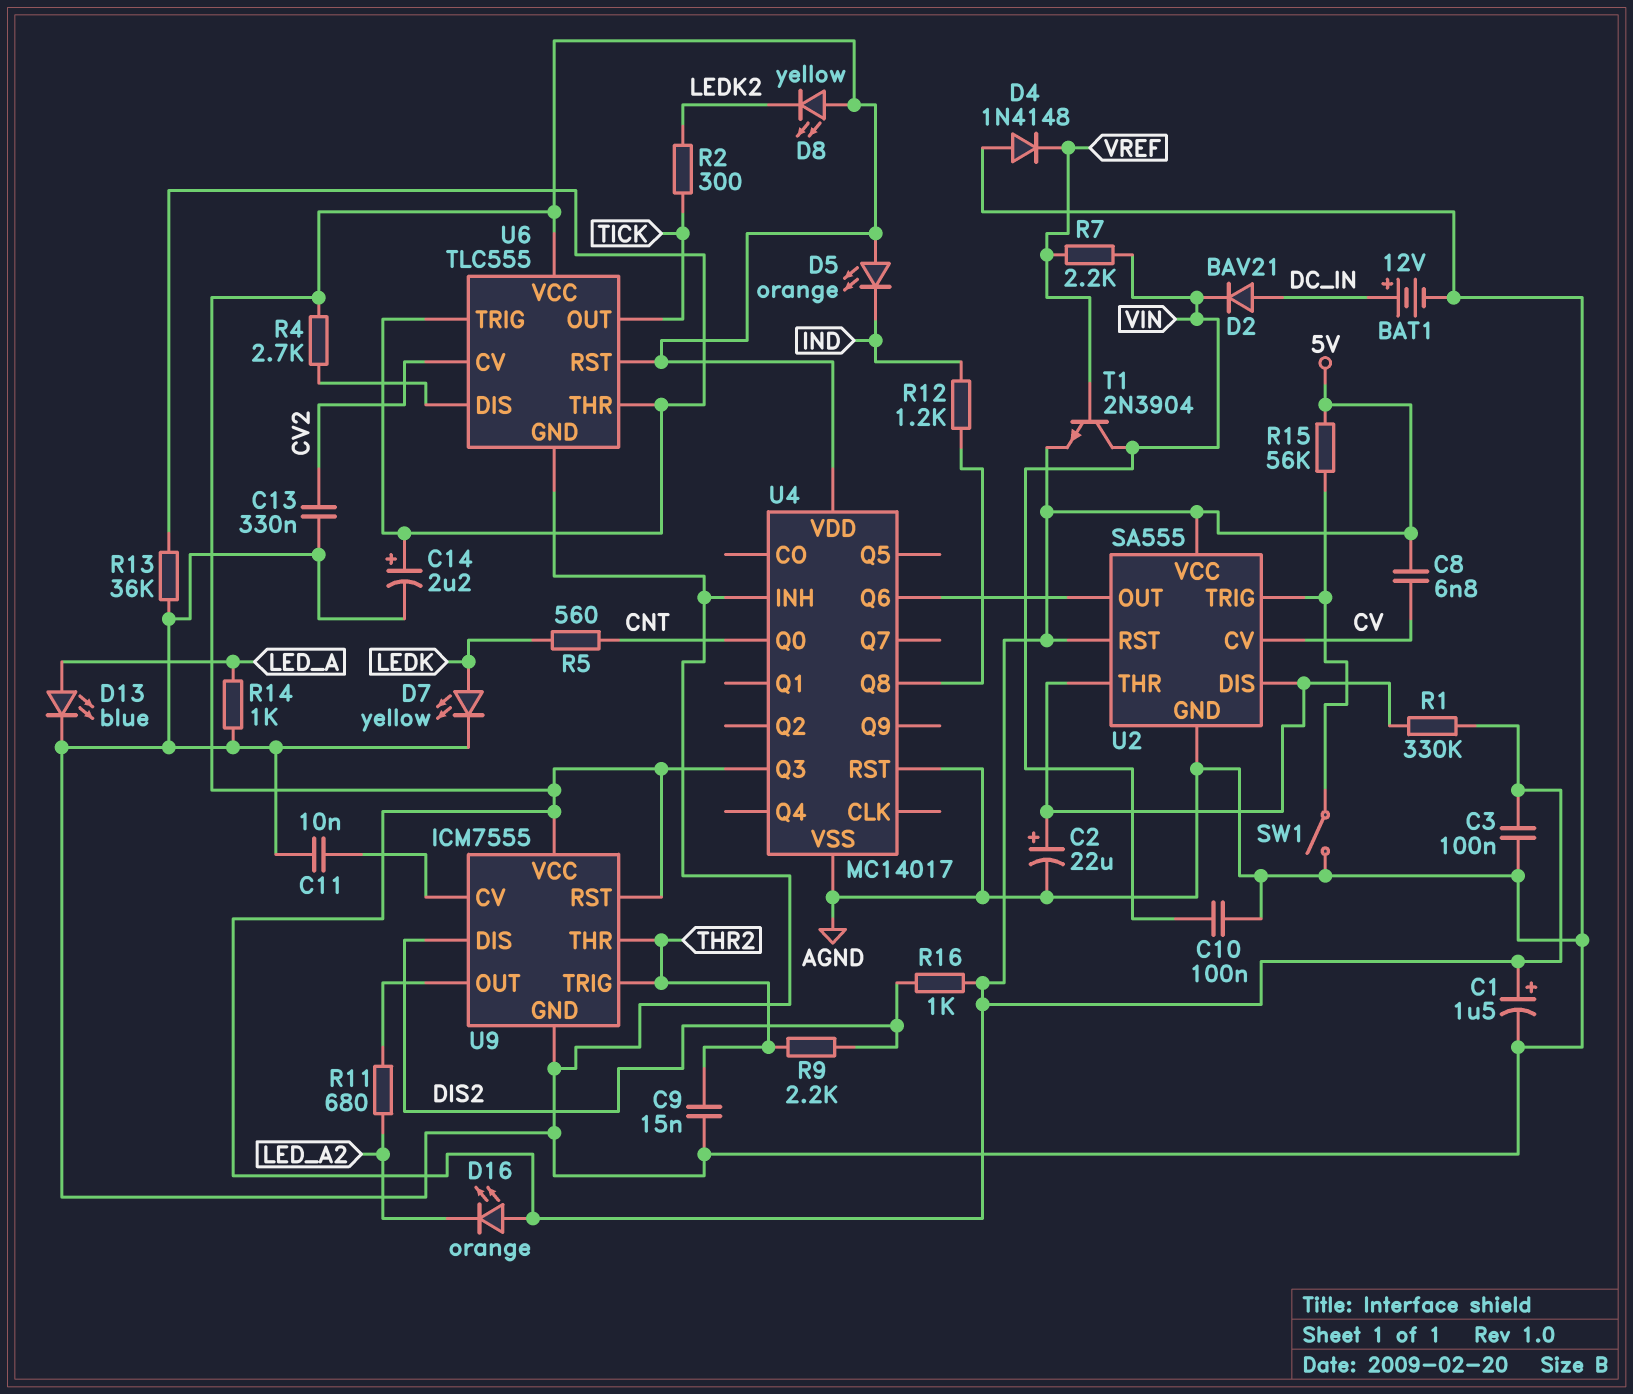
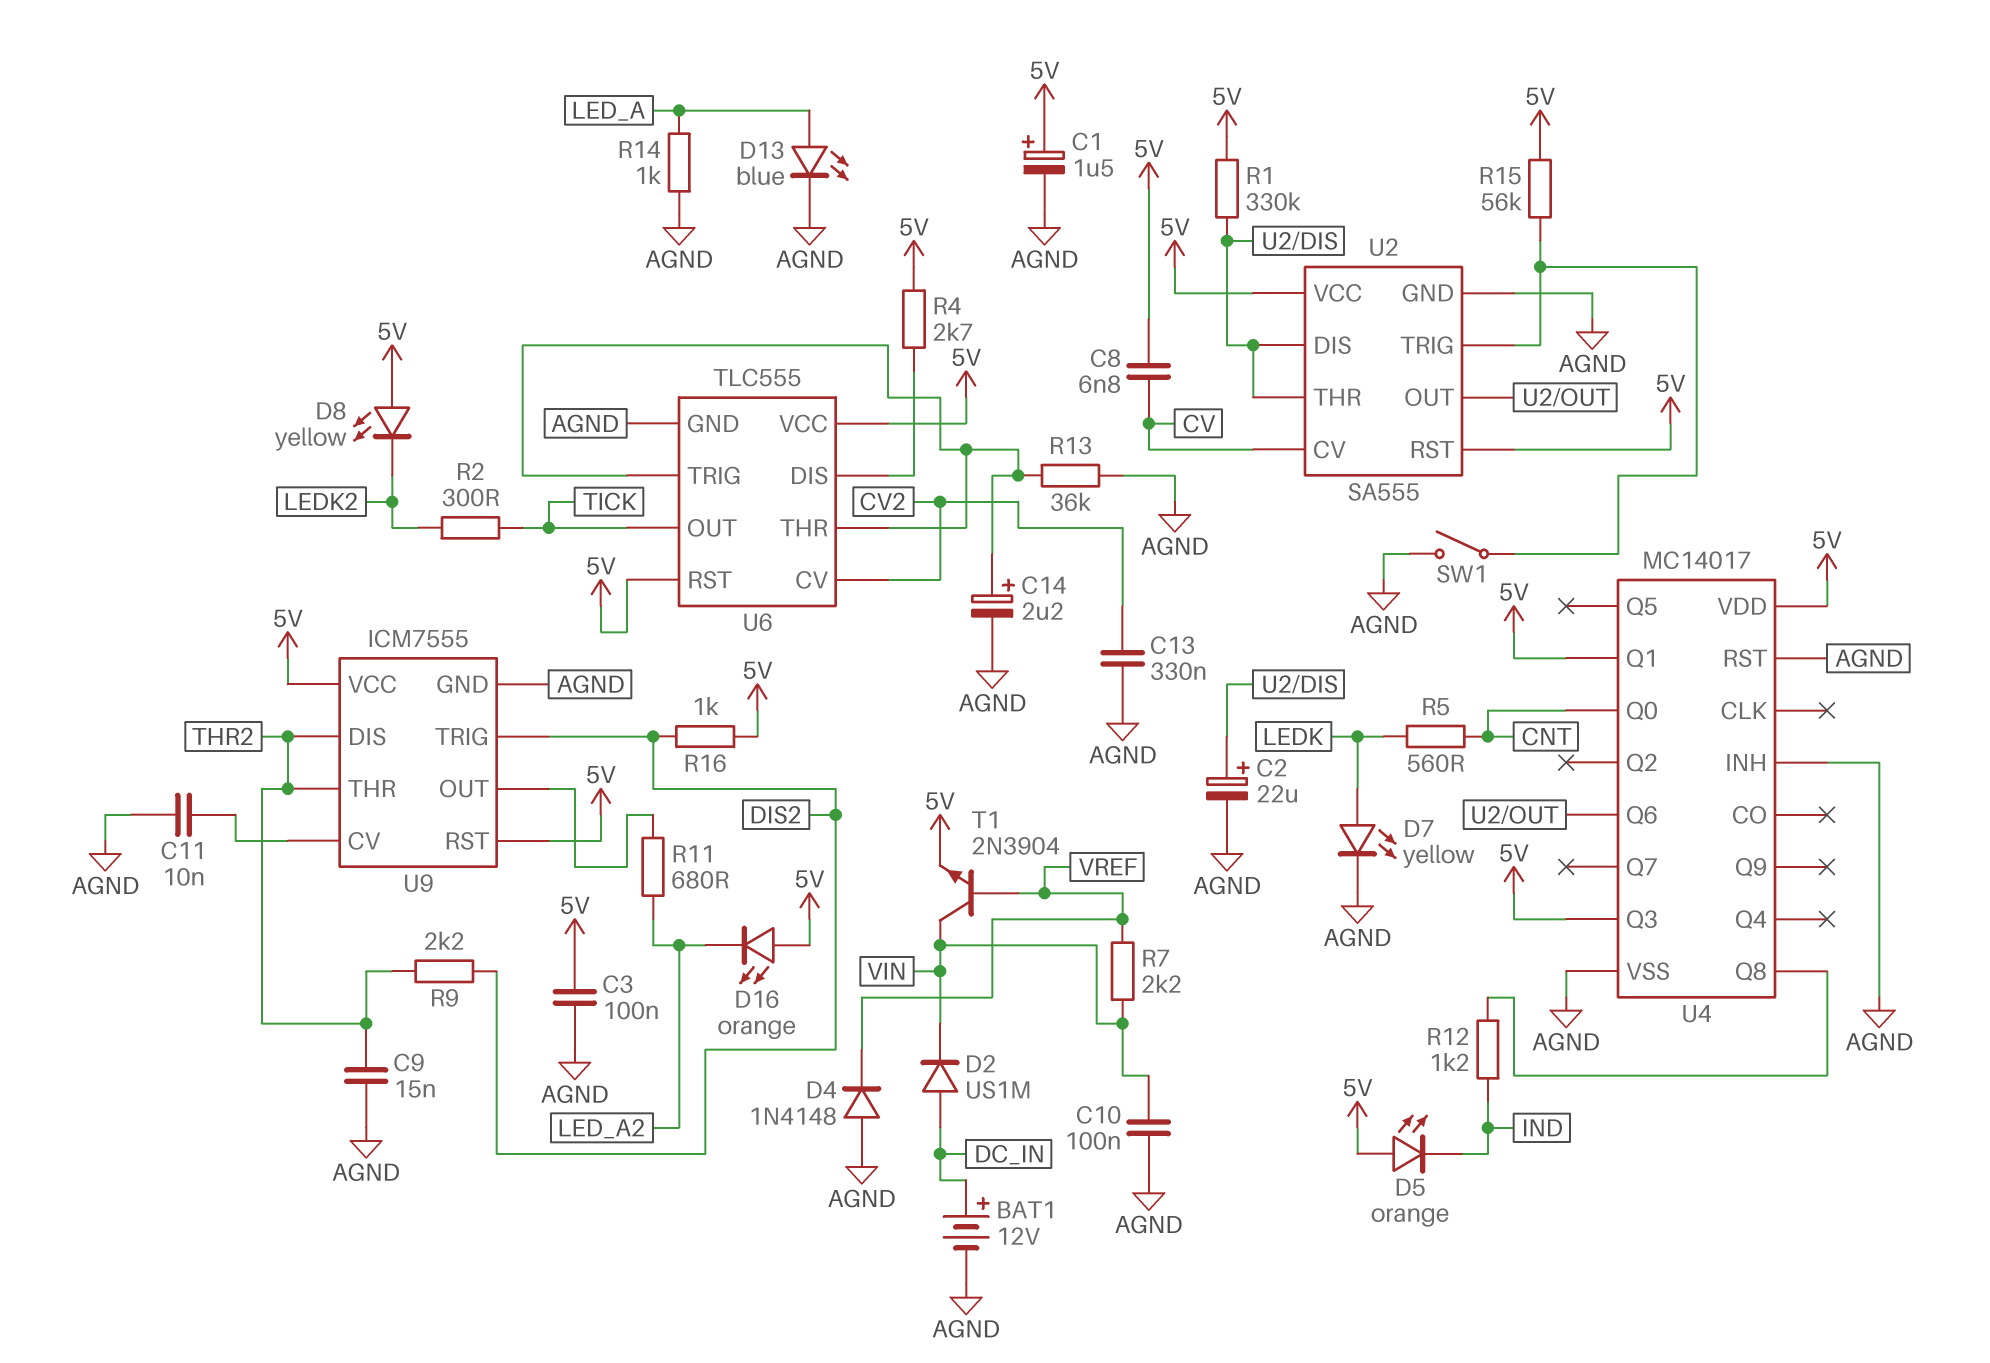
D2: diode BAV21 (A DC_IN, K VIN) -> diode US1M (A DC_IN, K VIN)
U4 pin Q1: none -> 5V
U9 pin DIS: DIS2 -> THR2
U9 pin TRIG: THR2 -> DIS2

